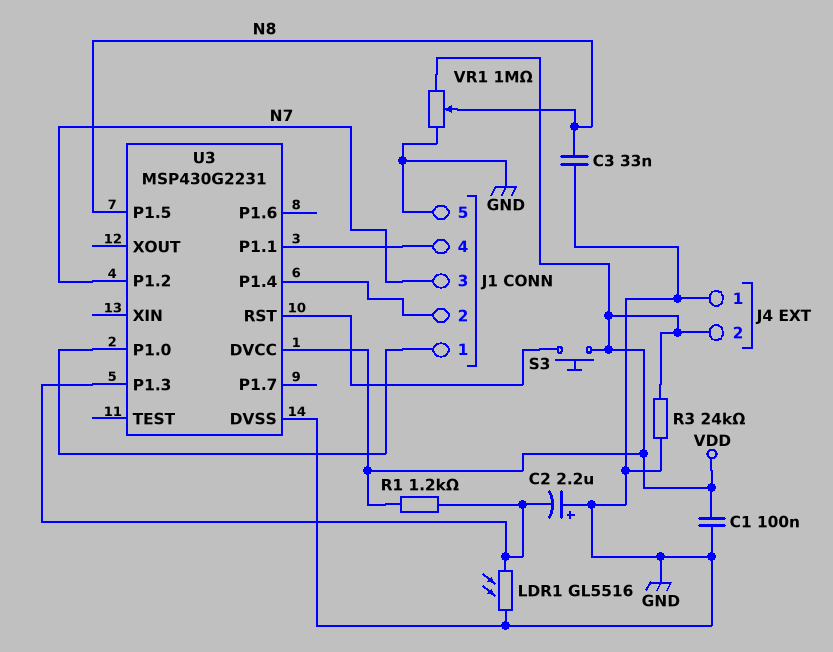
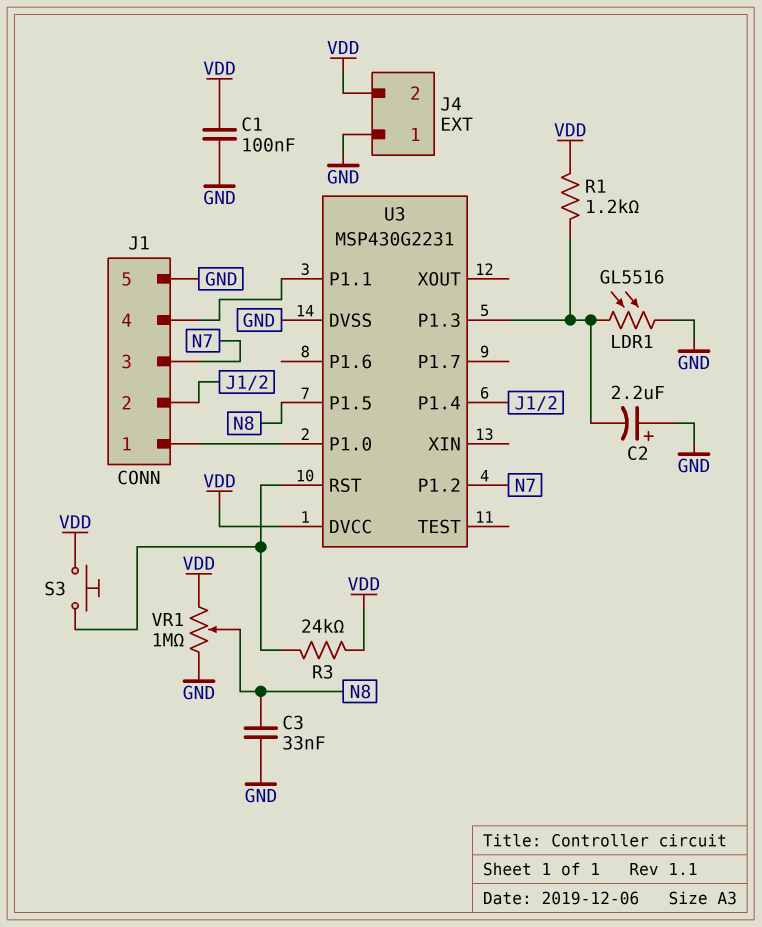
R3: 24k (GND, VDD) -> 24k (U3/RST, VDD)

